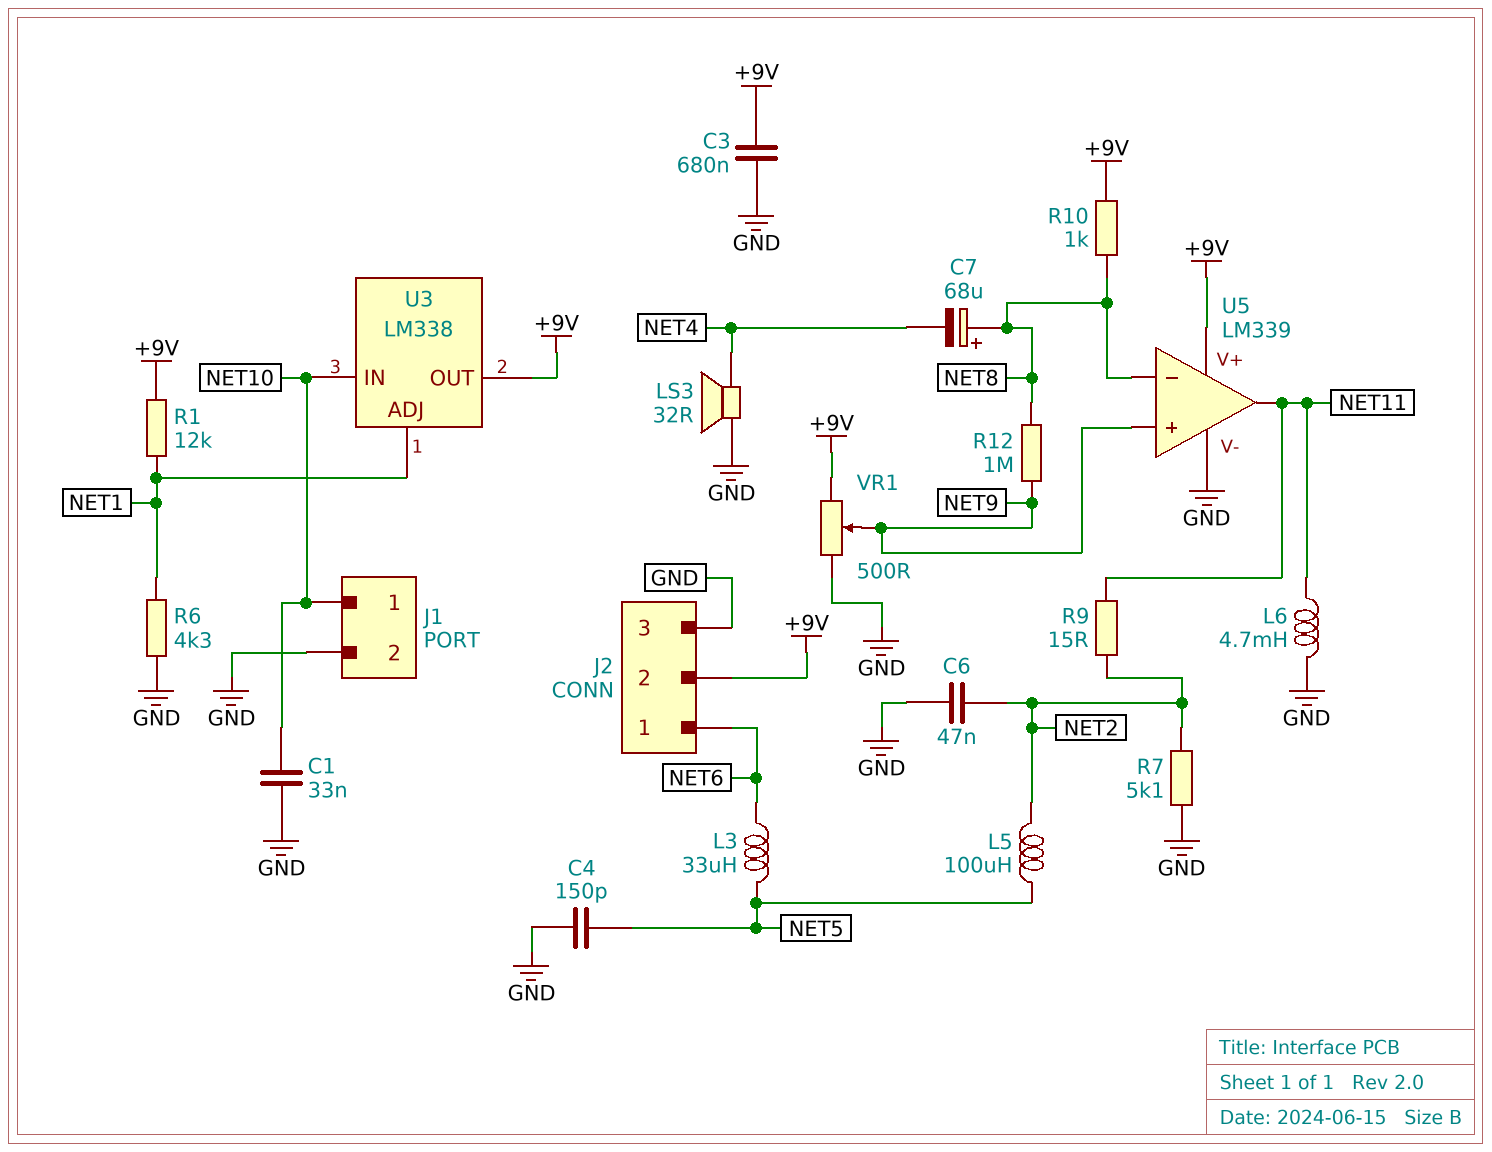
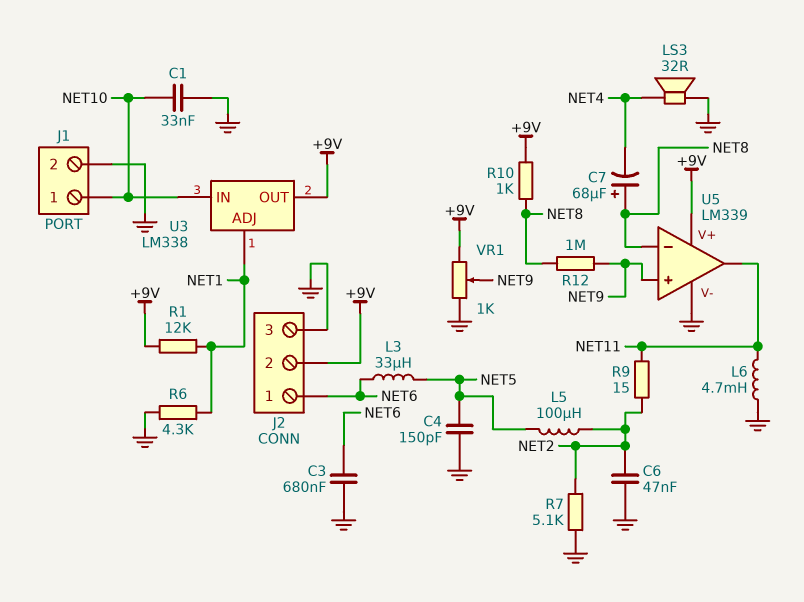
C3: 680nF (+9V, GND) -> 680nF (GND, NET6)
VR1: 500 (+9V, GND, wiper NET9) -> 1k (+9V, GND, wiper NET9)

